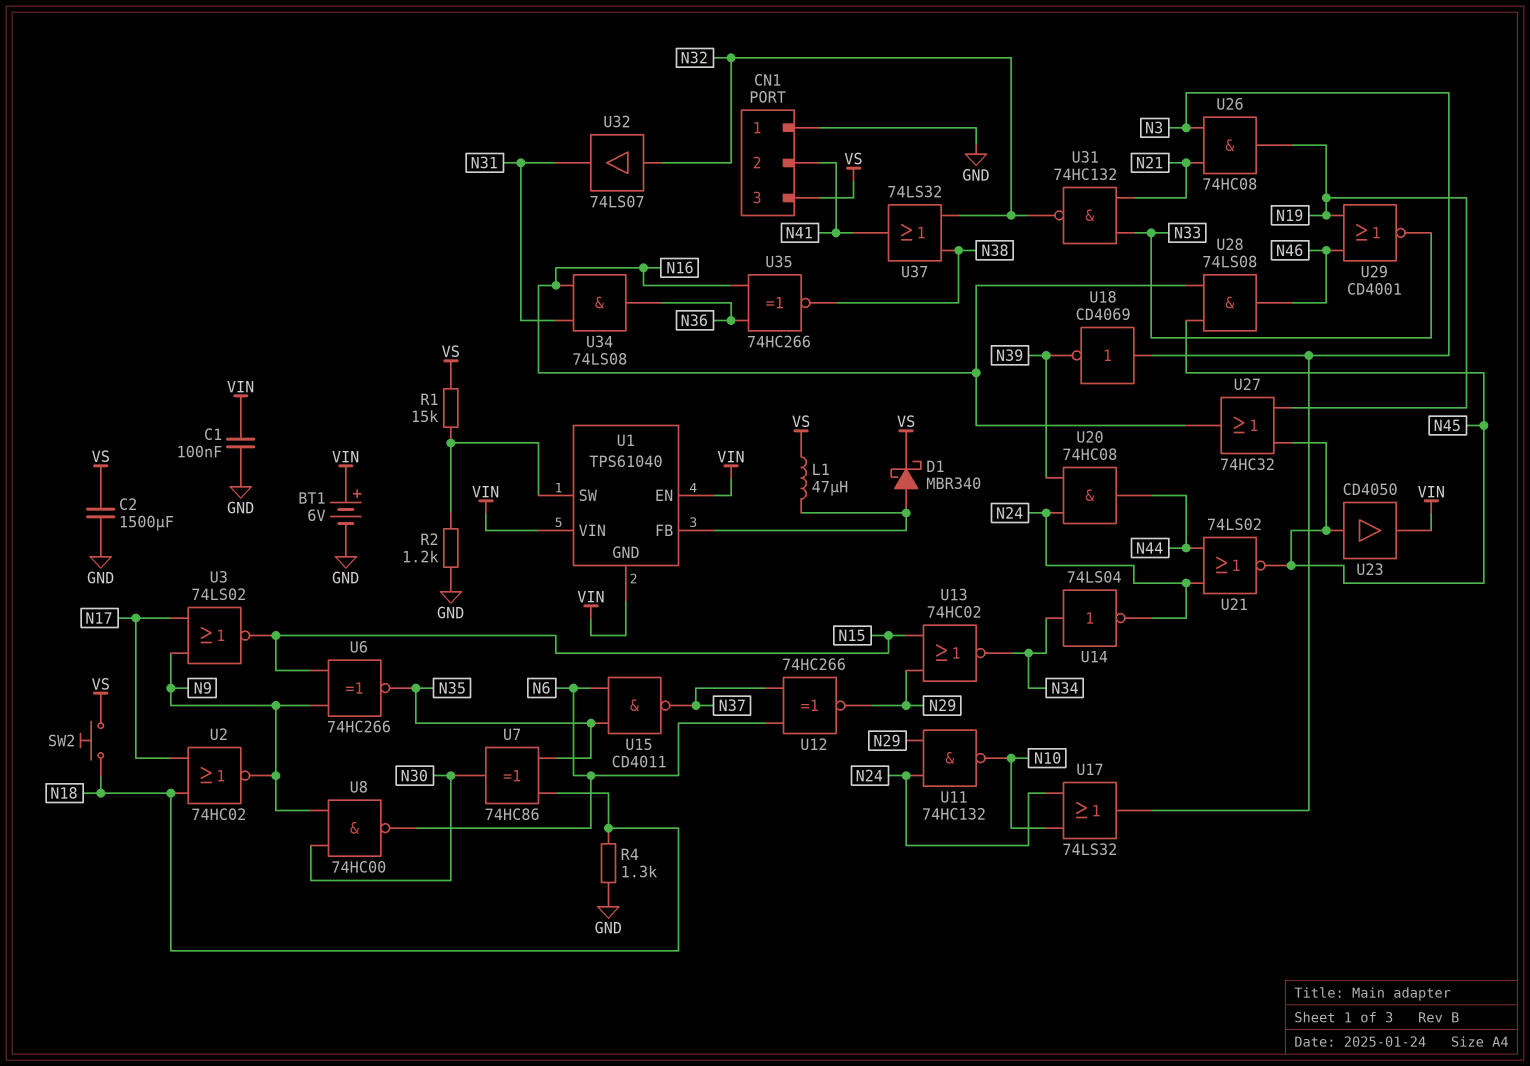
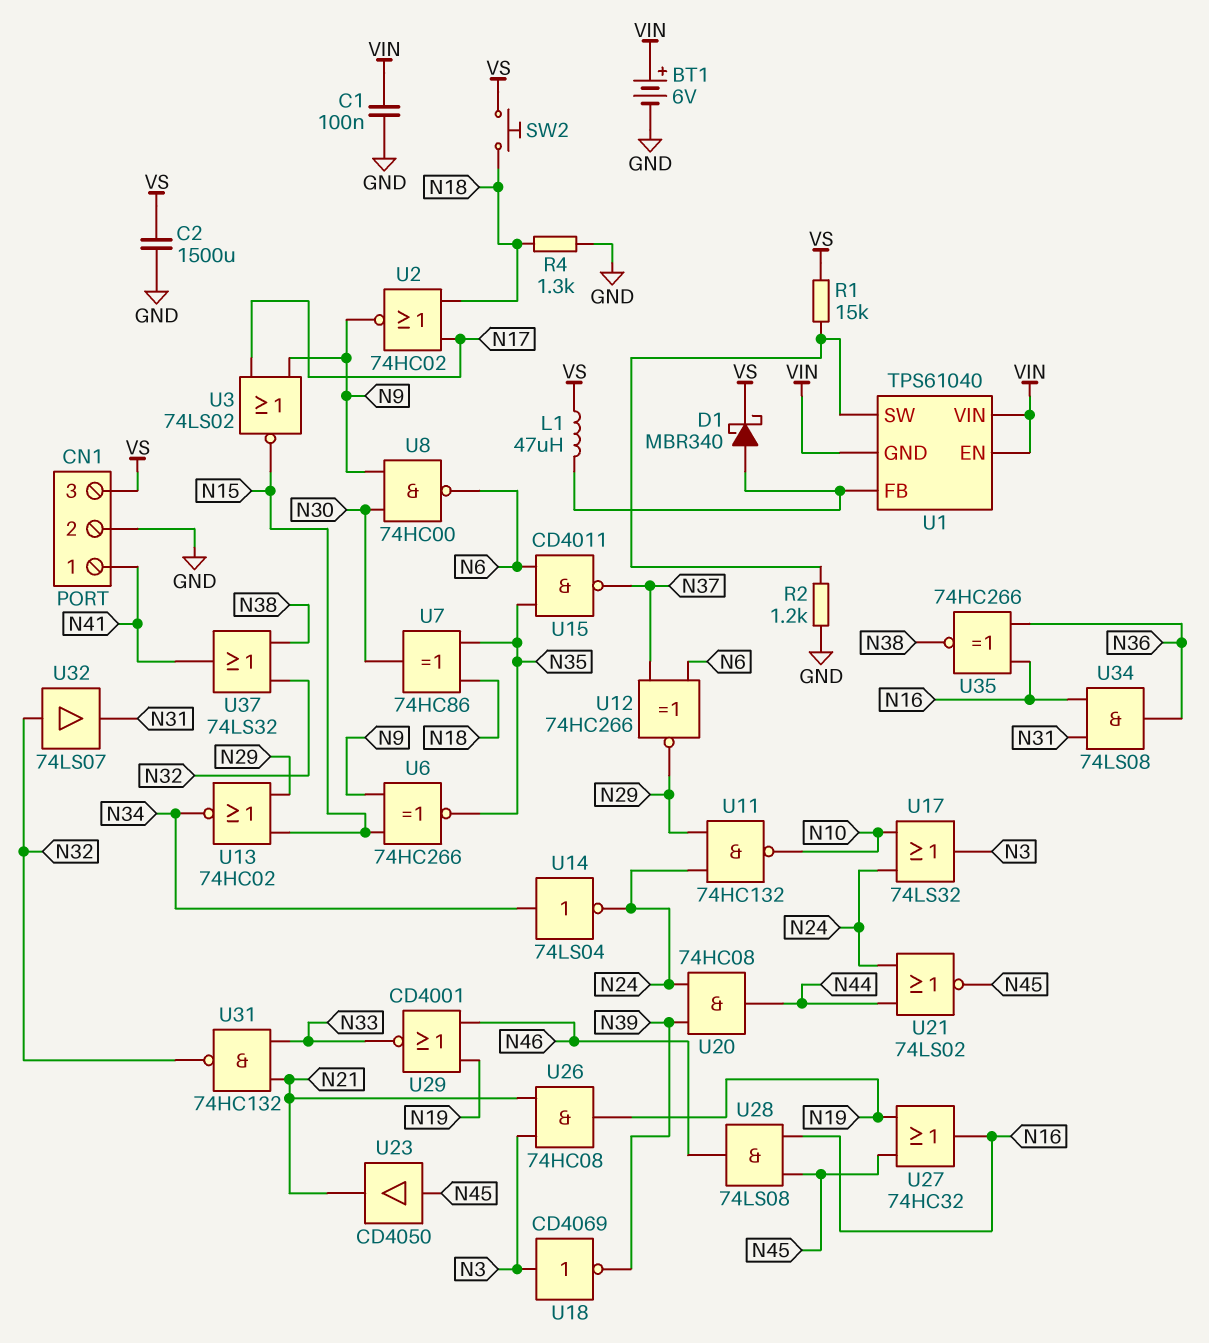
CN1 pin 1: GND -> N41
CN1 pin 2: N41 -> GND
U23: buffer CD4050 (in N45, out VIN) -> buffer CD4050 (in N45, out N21)

